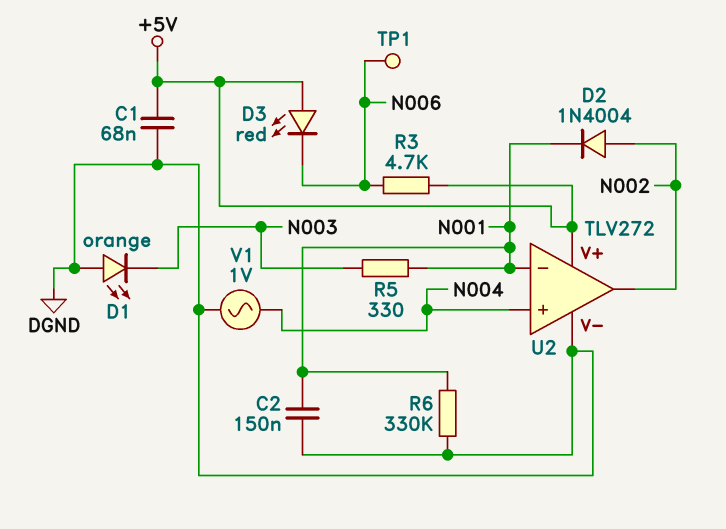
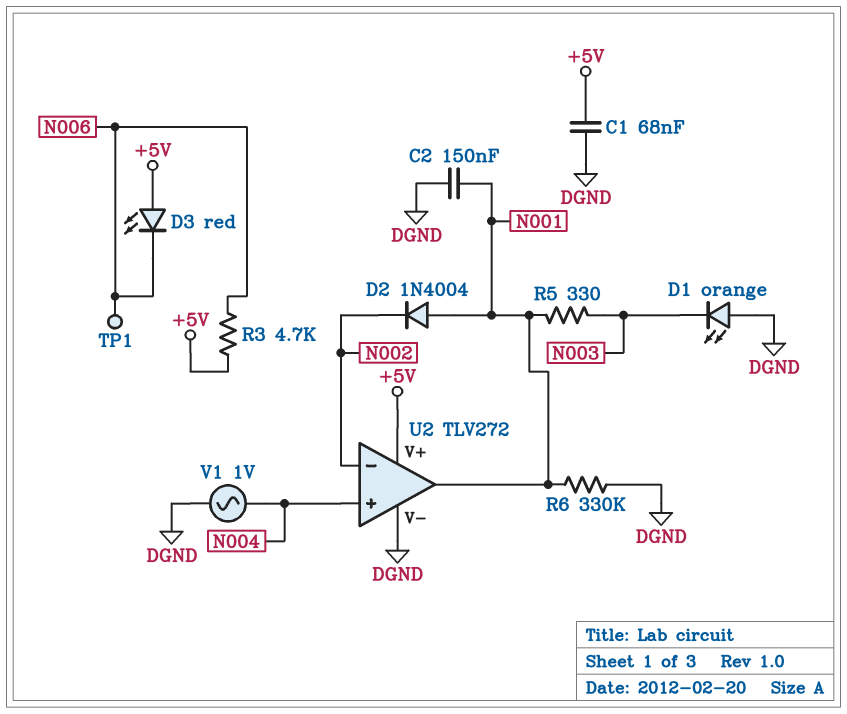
D2: diode 1N4004 (A N002, K N001) -> diode 1N4004 (A N001, K N002)
U2 pin in-: N001 -> N002
U2 pin out: N002 -> N001

